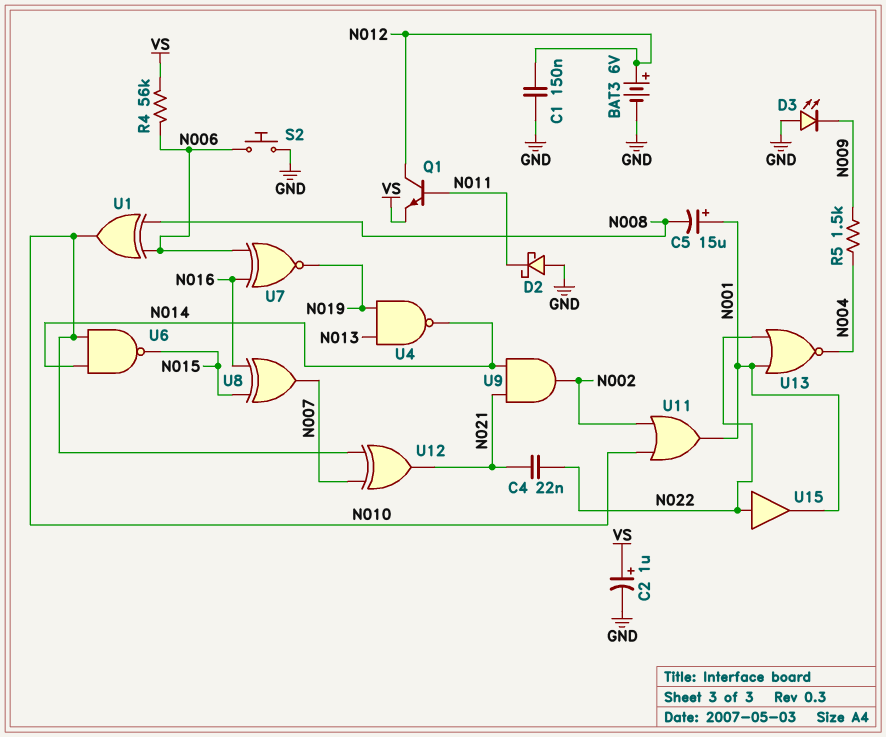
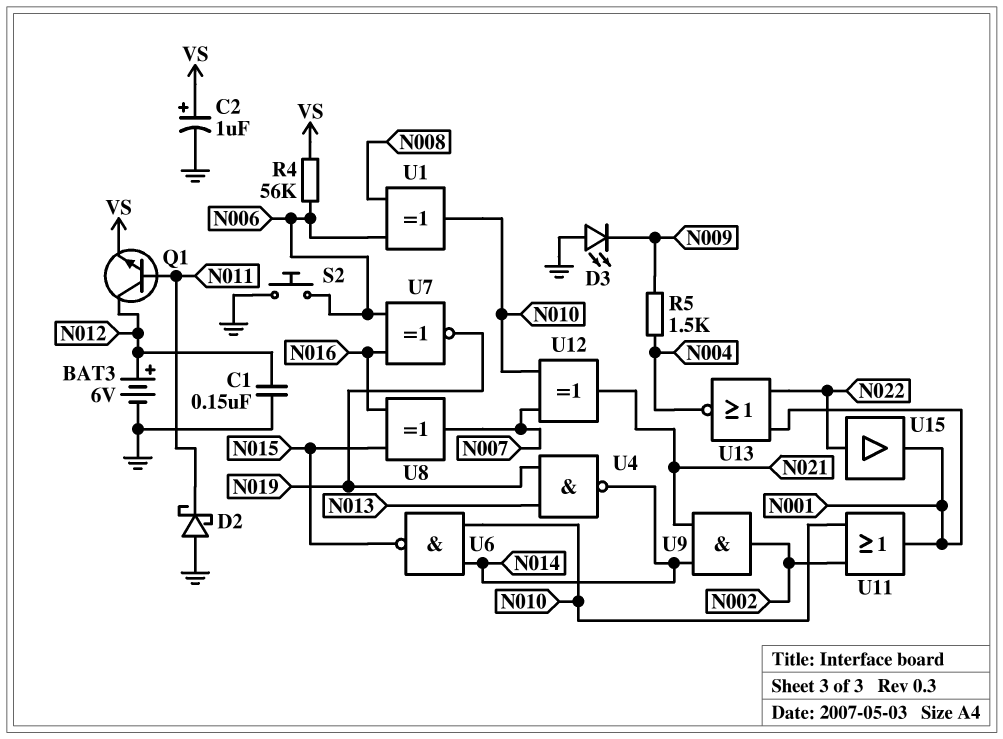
C4: 22nF (N021, N022) -> none
C5: 15uF (plus N001, minus N008) -> none

